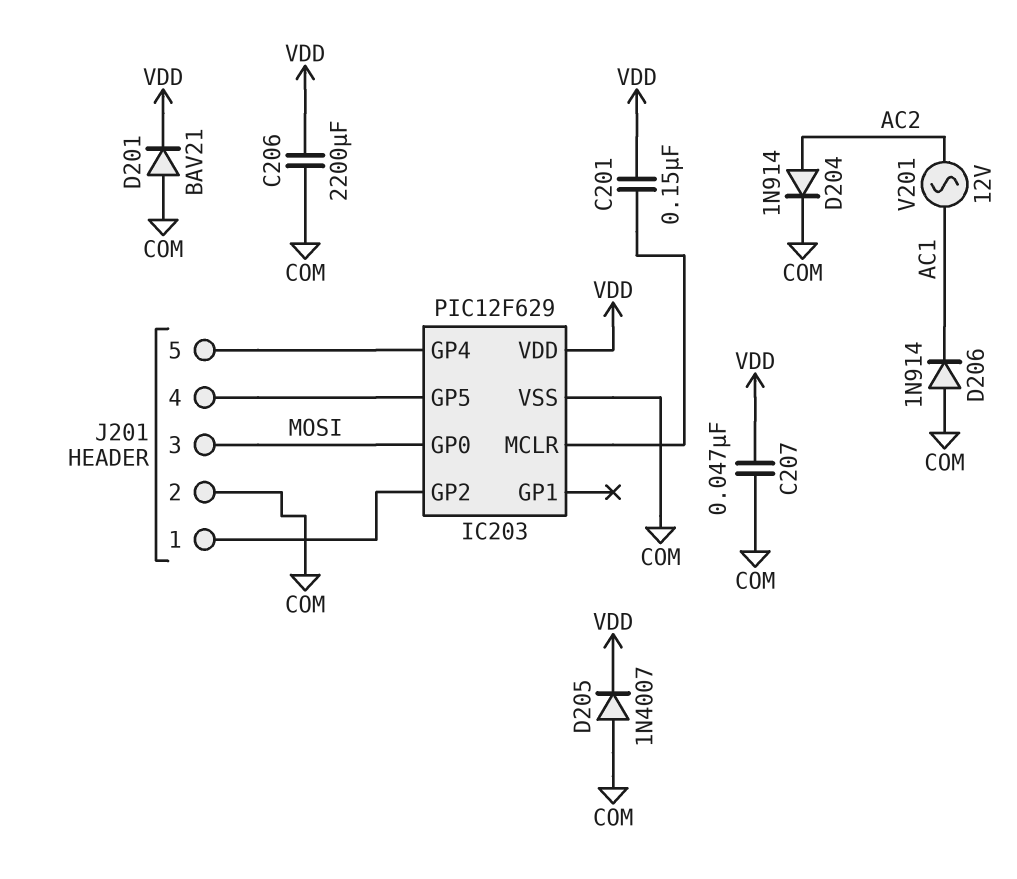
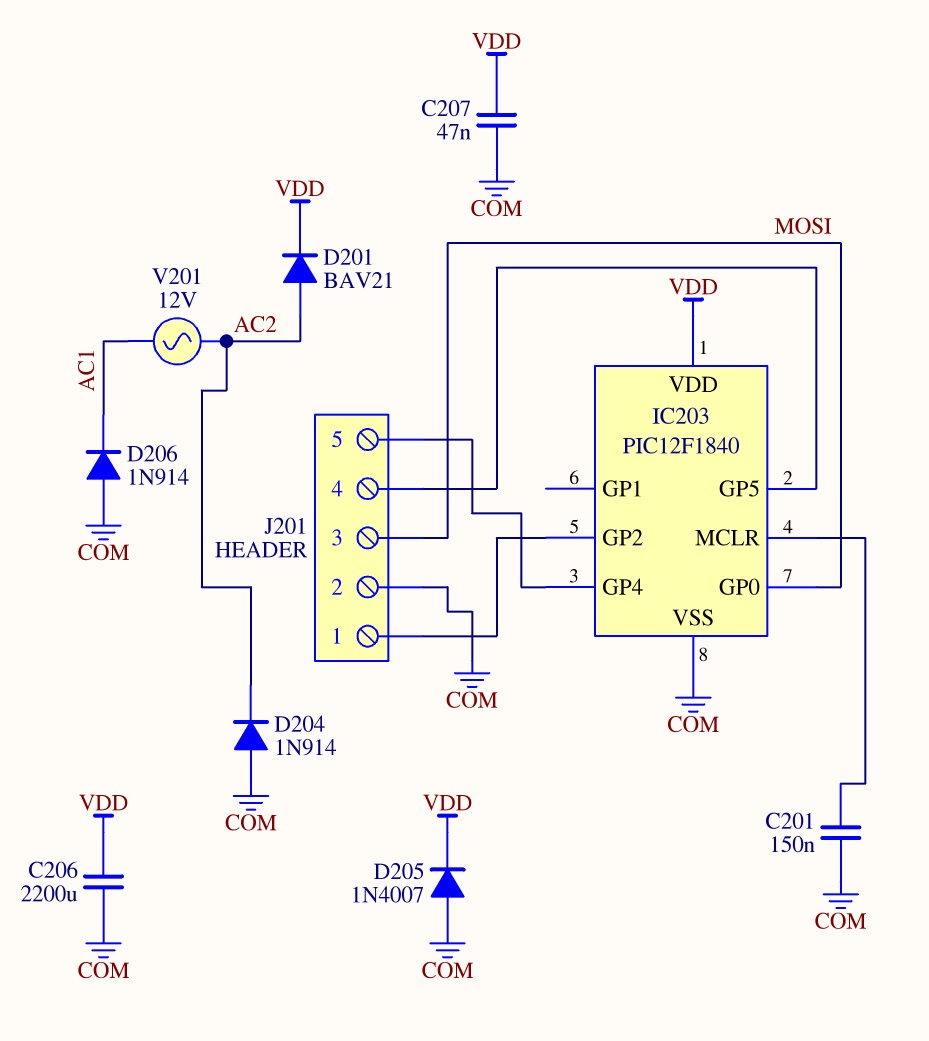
C201: 150nF (IC203/MCLR, VDD) -> 150nF (COM, IC203/MCLR)
D201: diode BAV21 (A COM, K VDD) -> diode BAV21 (A AC2, K VDD)
D204: diode 1N914 (A AC2, K COM) -> diode 1N914 (A COM, K AC2)
IC203: PIC12F629 -> PIC12F1840

